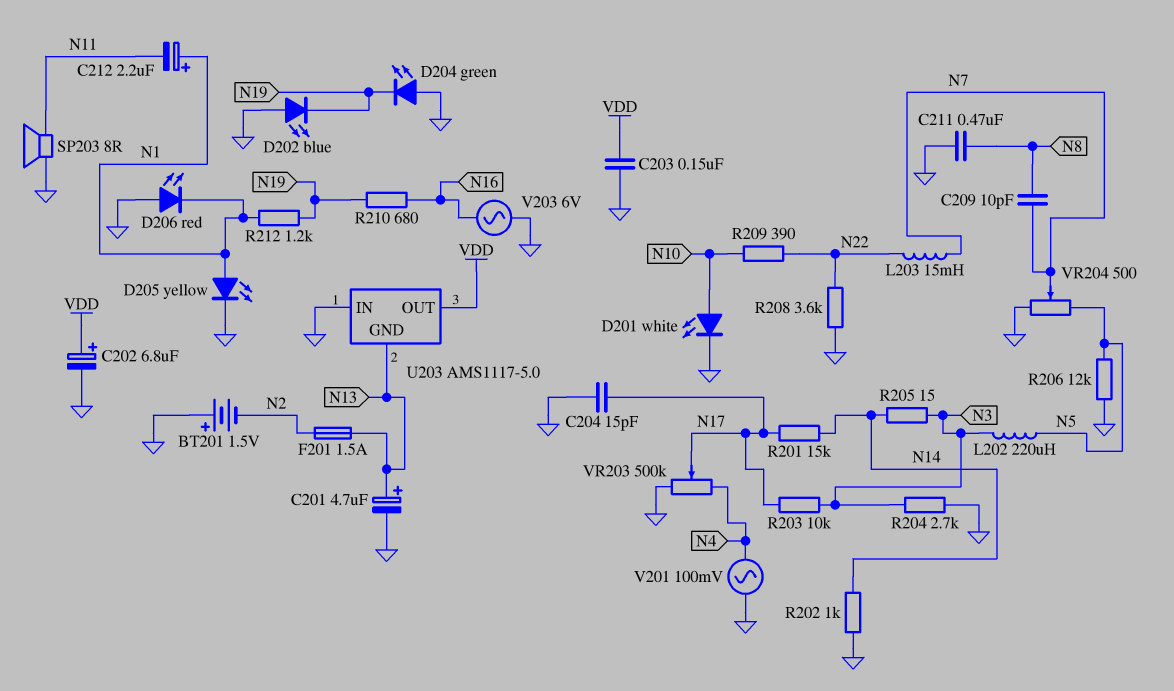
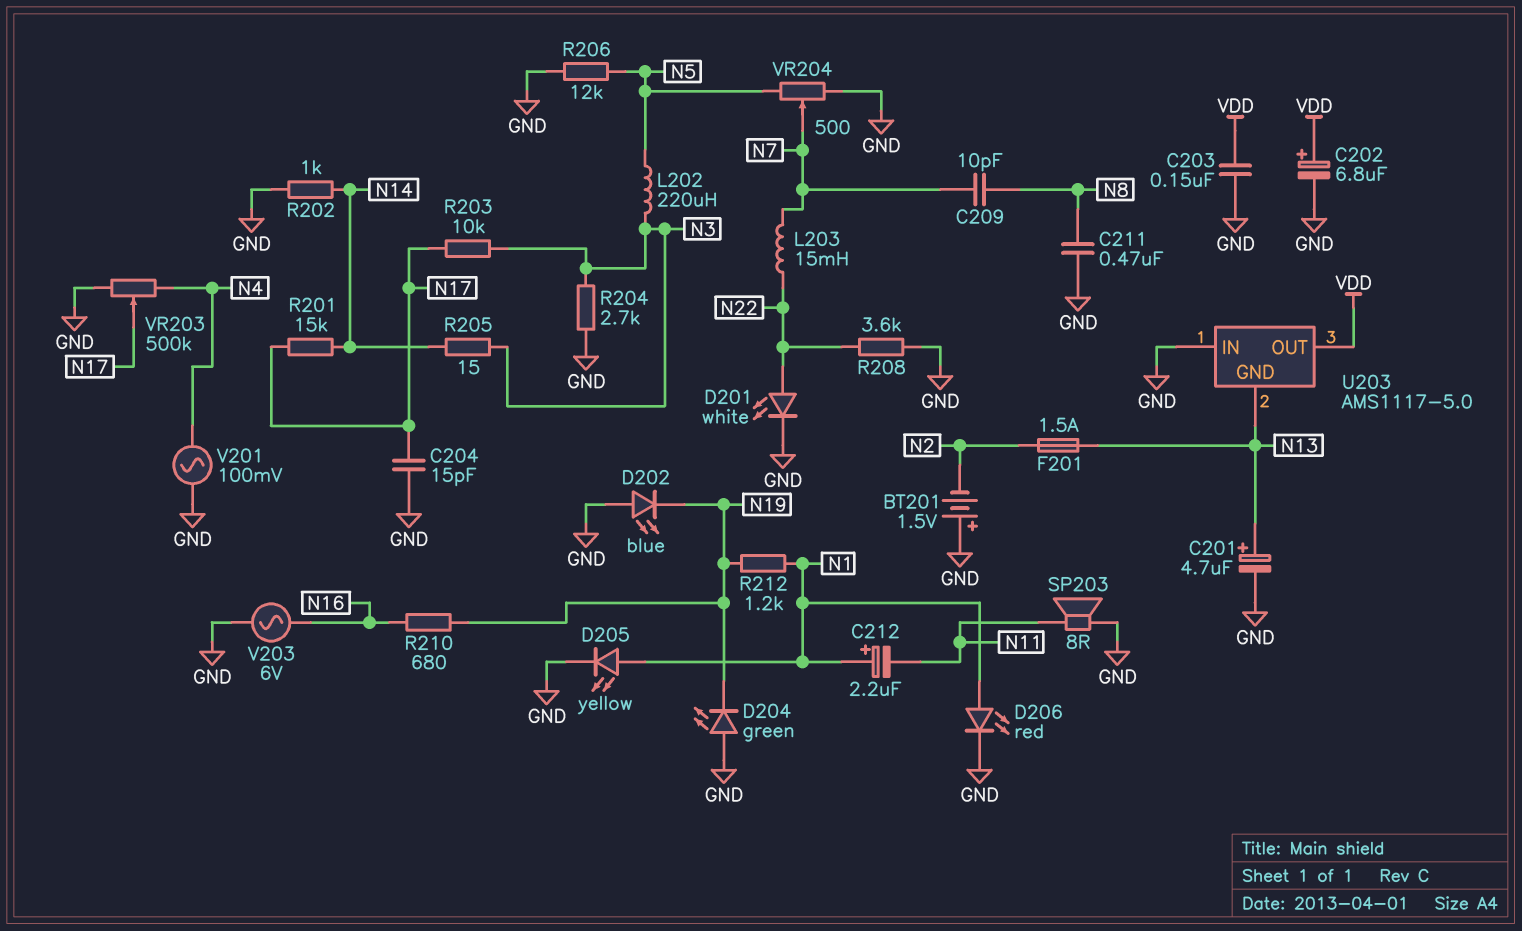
D201: LED white (A N10, K GND) -> LED white (A N22, K GND)
D206: LED red (A GND, K N1) -> LED red (A N1, K GND)
R209: 390 (N10, N22) -> none

